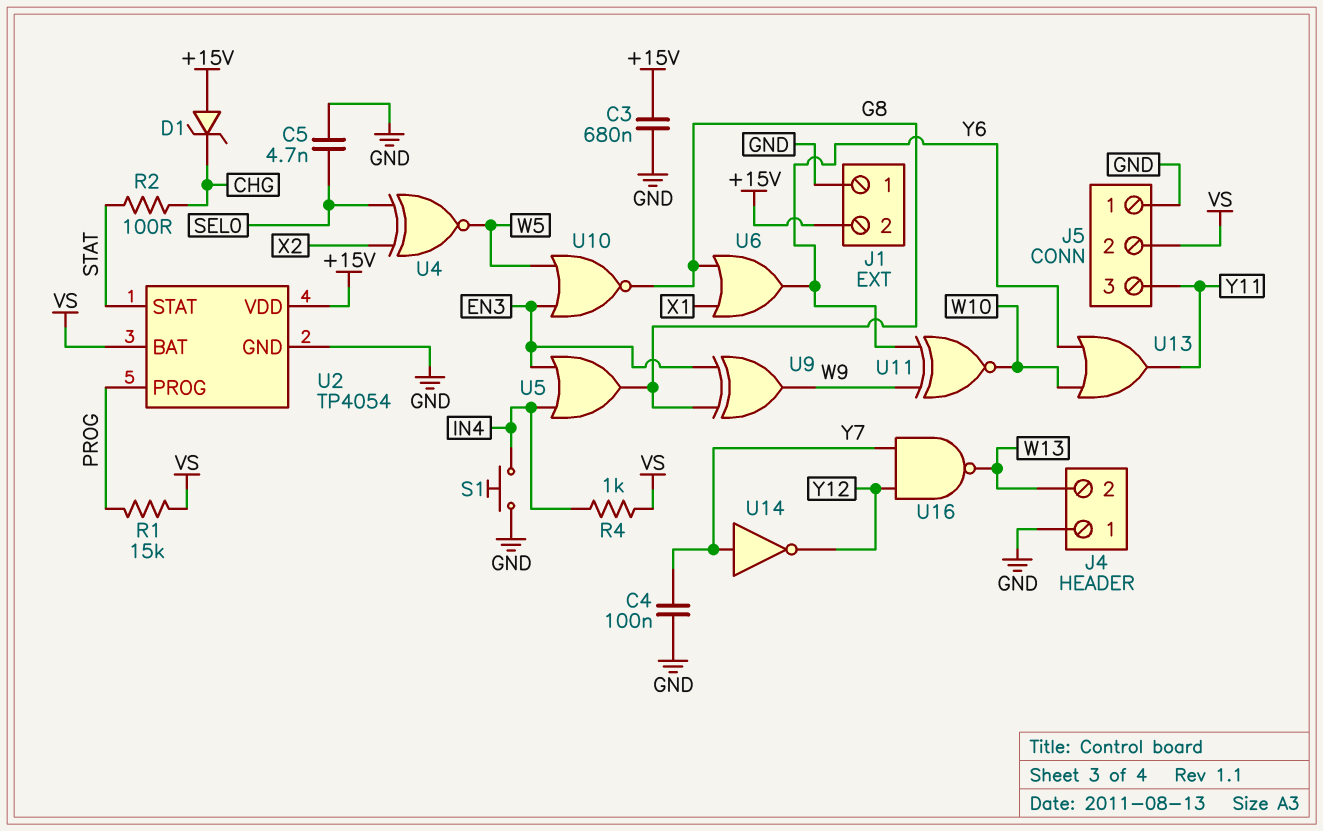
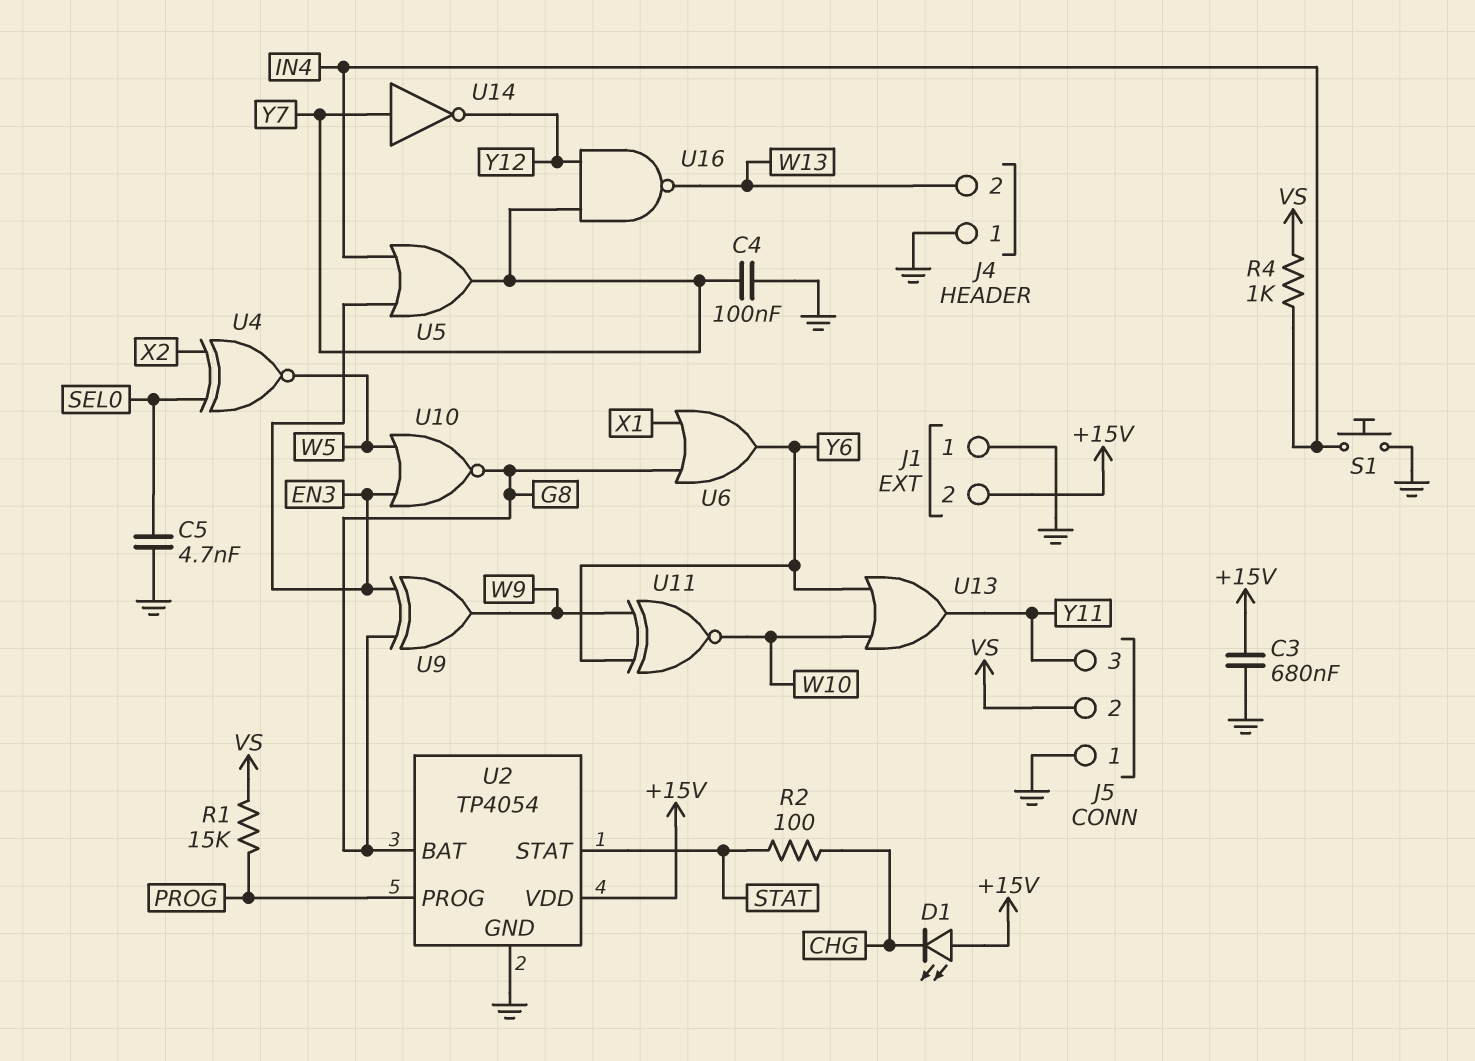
D1: zener (A +15V, K CHG) -> LED (A +15V, K CHG)
U2 pin BAT: VS -> G8
U5: OR (in EN3, in IN4, out G8) -> OR (in EN3, in IN4, out Y7)

